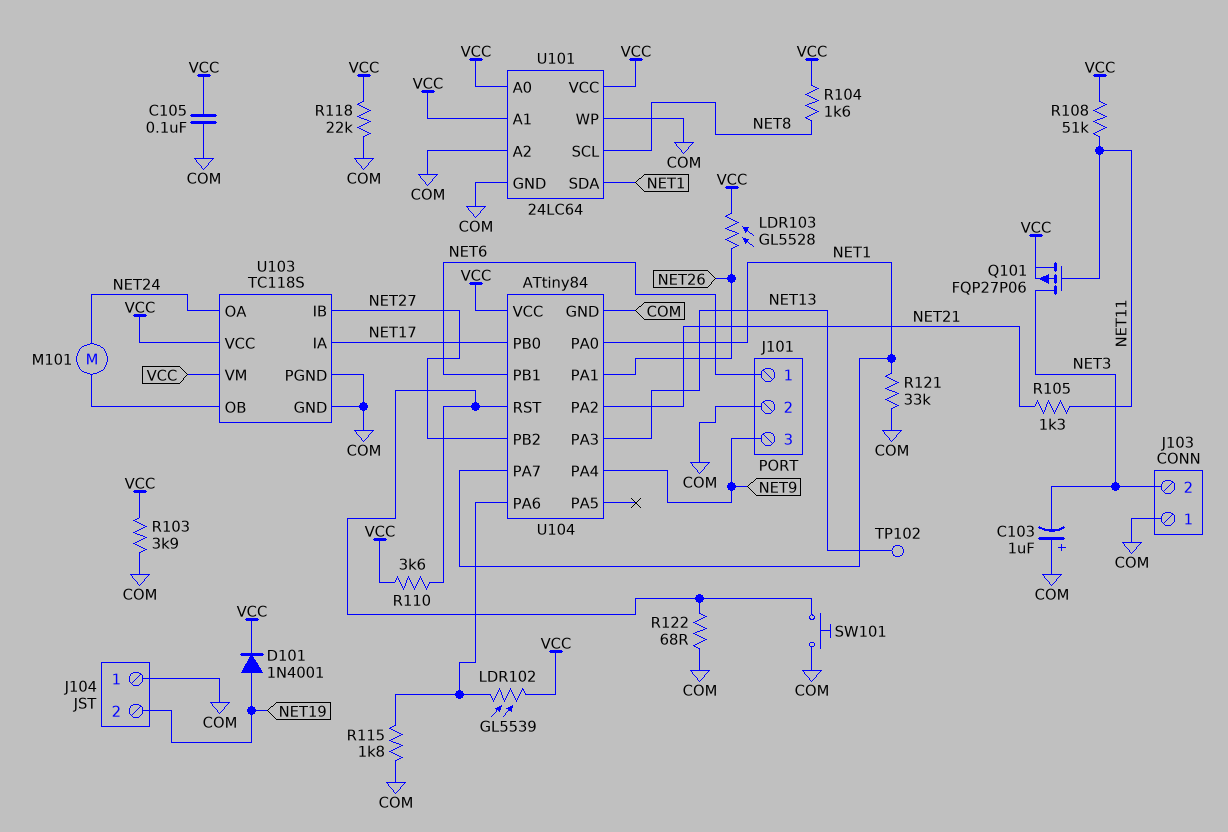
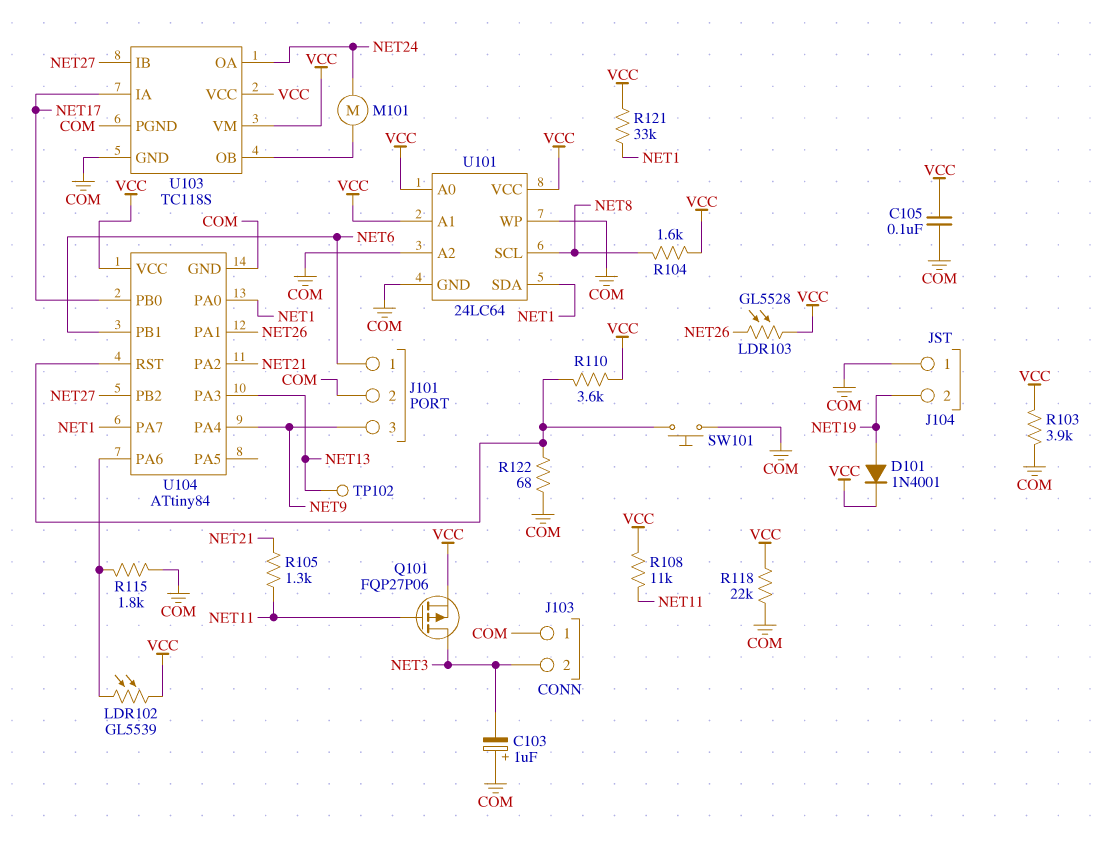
R108: 51k (NET11, VCC) -> 11k (NET11, VCC)
R121: 33k (COM, NET1) -> 33k (NET1, VCC)

